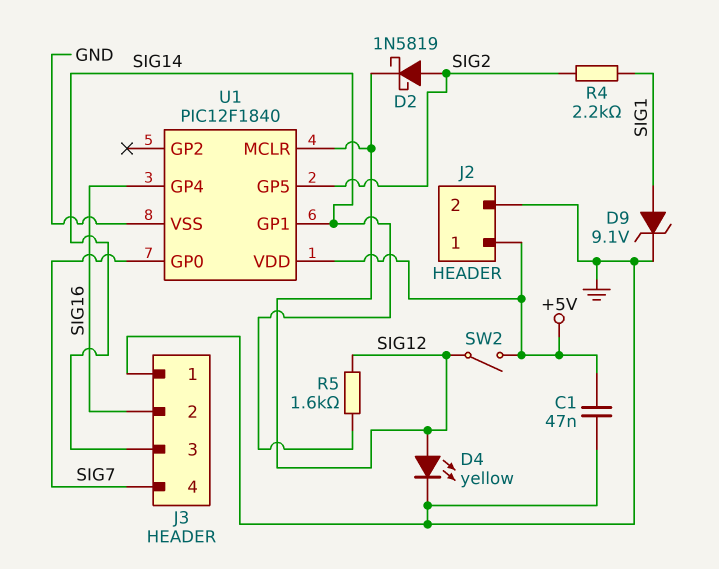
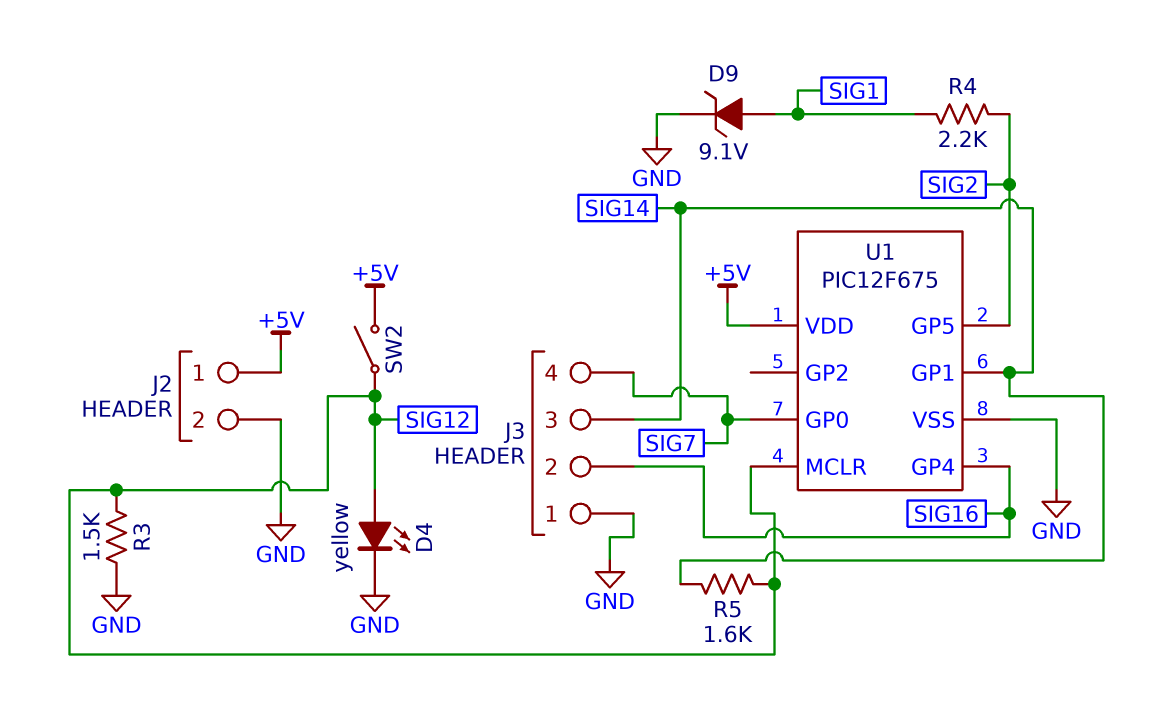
C1: 47nF (+5V, GND) -> none
D2: schottky 1N5819 (A SIG2, K SIG12) -> none
R3: none -> 1.5k (GND, SIG12)
U1: PIC12F1840 -> PIC12F675

